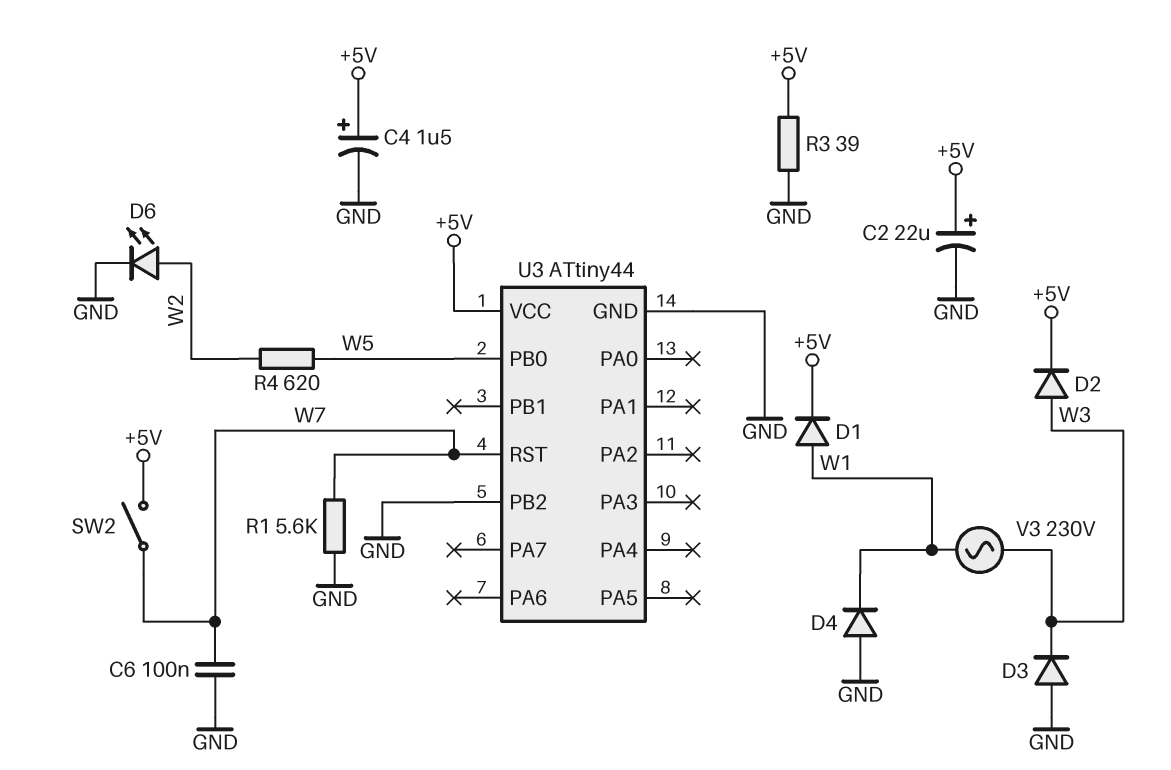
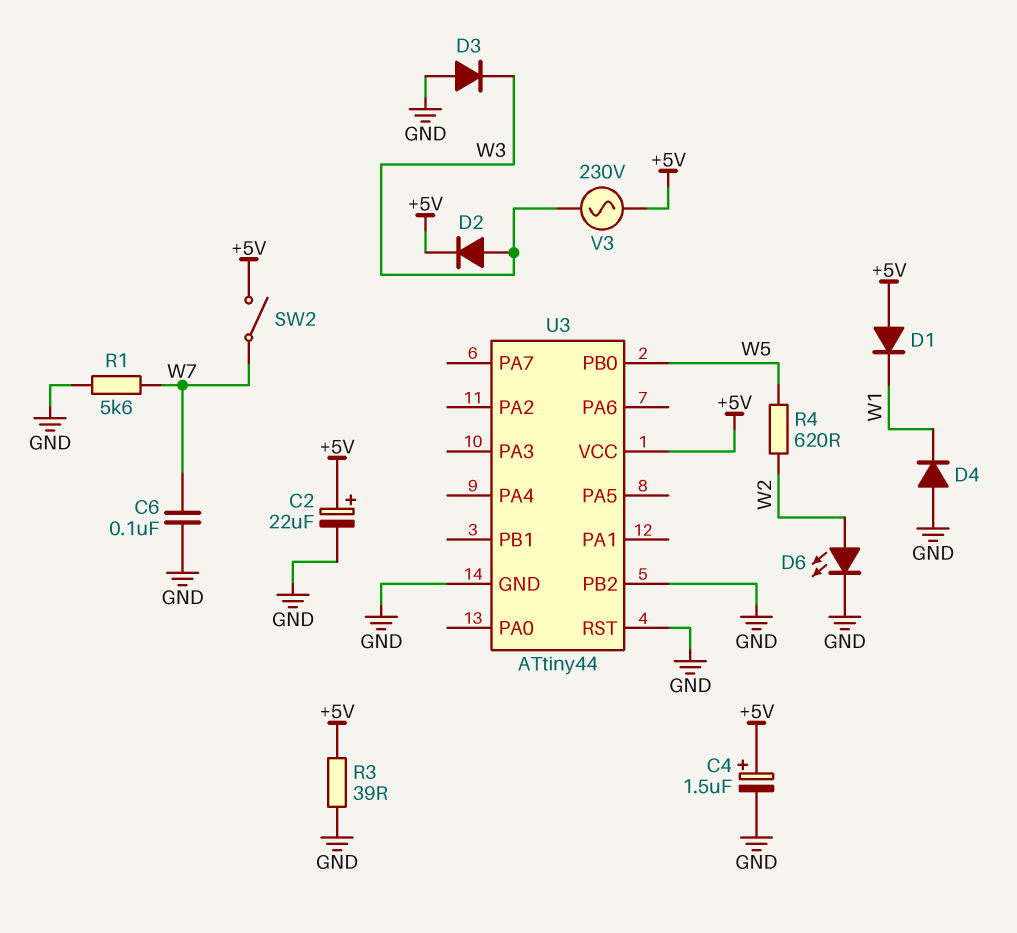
D1: diode (A W1, K +5V) -> diode (A +5V, K W1)
U3 pin RST: W7 -> GND
V3: AC 230V (W1, W3) -> AC 230V (+5V, W3)

